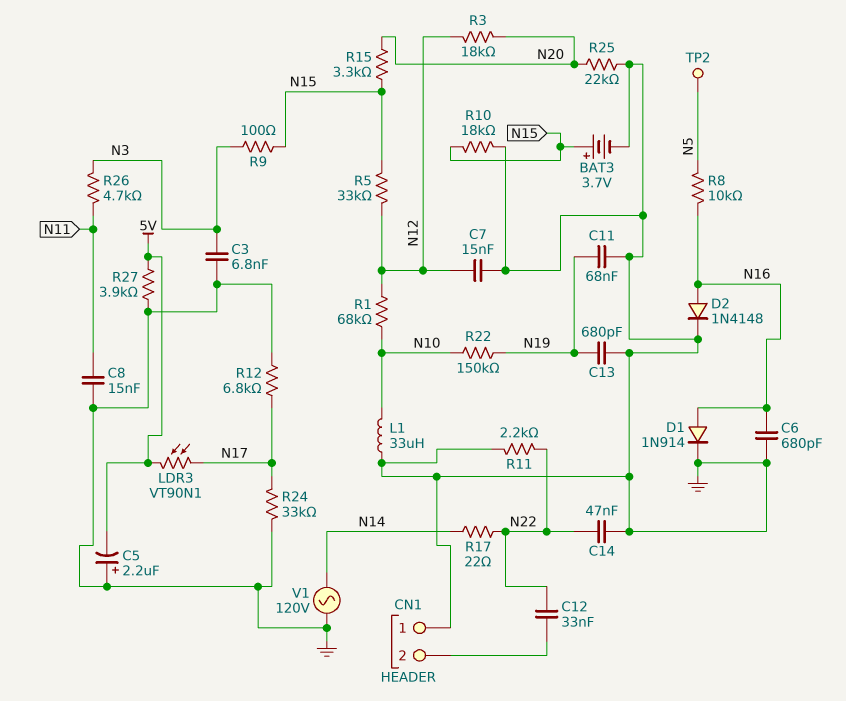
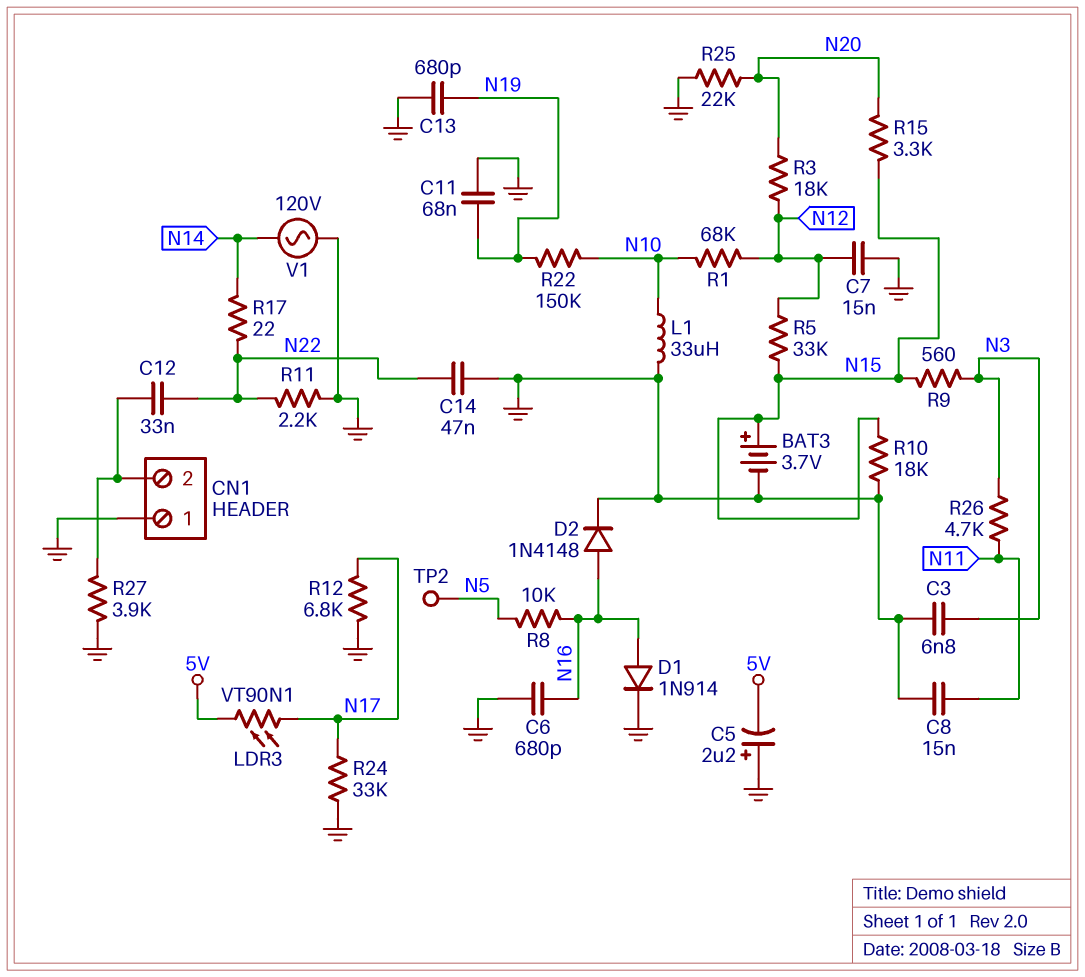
R9: 100 (N3, N15) -> 560 (N3, N15)
R27: 3.9k (5V, GND) -> 3.9k (CN1/2, GND)

